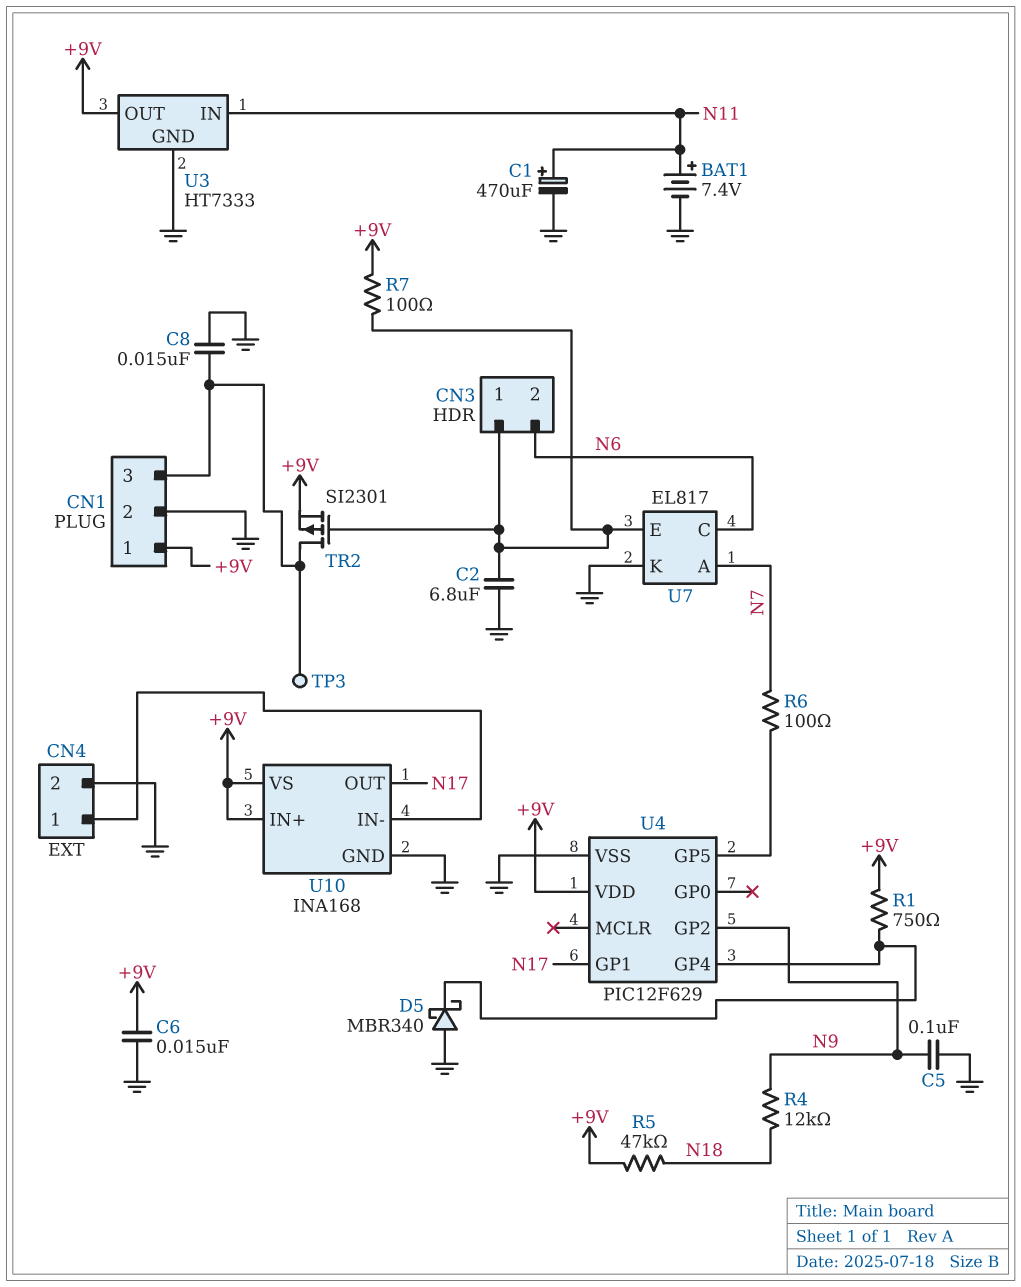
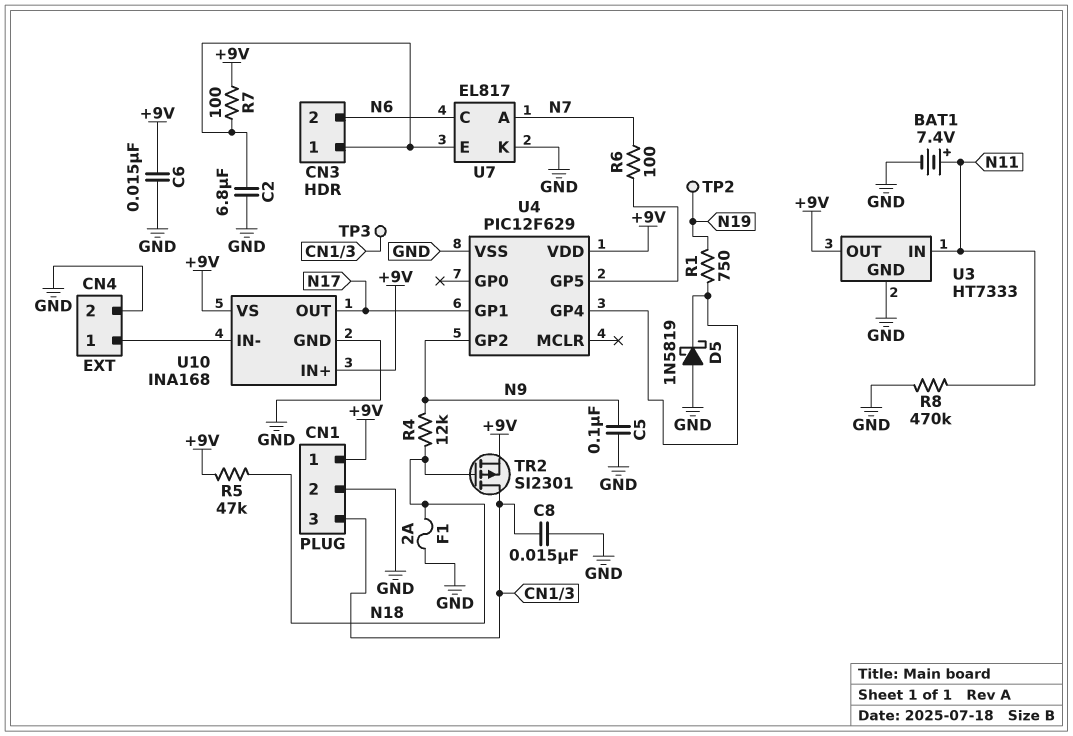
C1: 470uF (plus N11, minus GND) -> none
D5: schottky MBR340 (A GND, K U4/GP4) -> schottky 1N5819 (A GND, K U4/GP4)
F1: none -> 2A (GND, N18)
R1: 750 (+9V, U4/GP4) -> 750 (N19, U4/GP4)
R8: none -> 470k (GND, N11)
TP2: none -> test point (N19)
TR2: PMOS SI2301 (G CN3/1, D CN1/3, S +9V) -> PMOS SI2301 (G N18, D CN1/3, S +9V)

